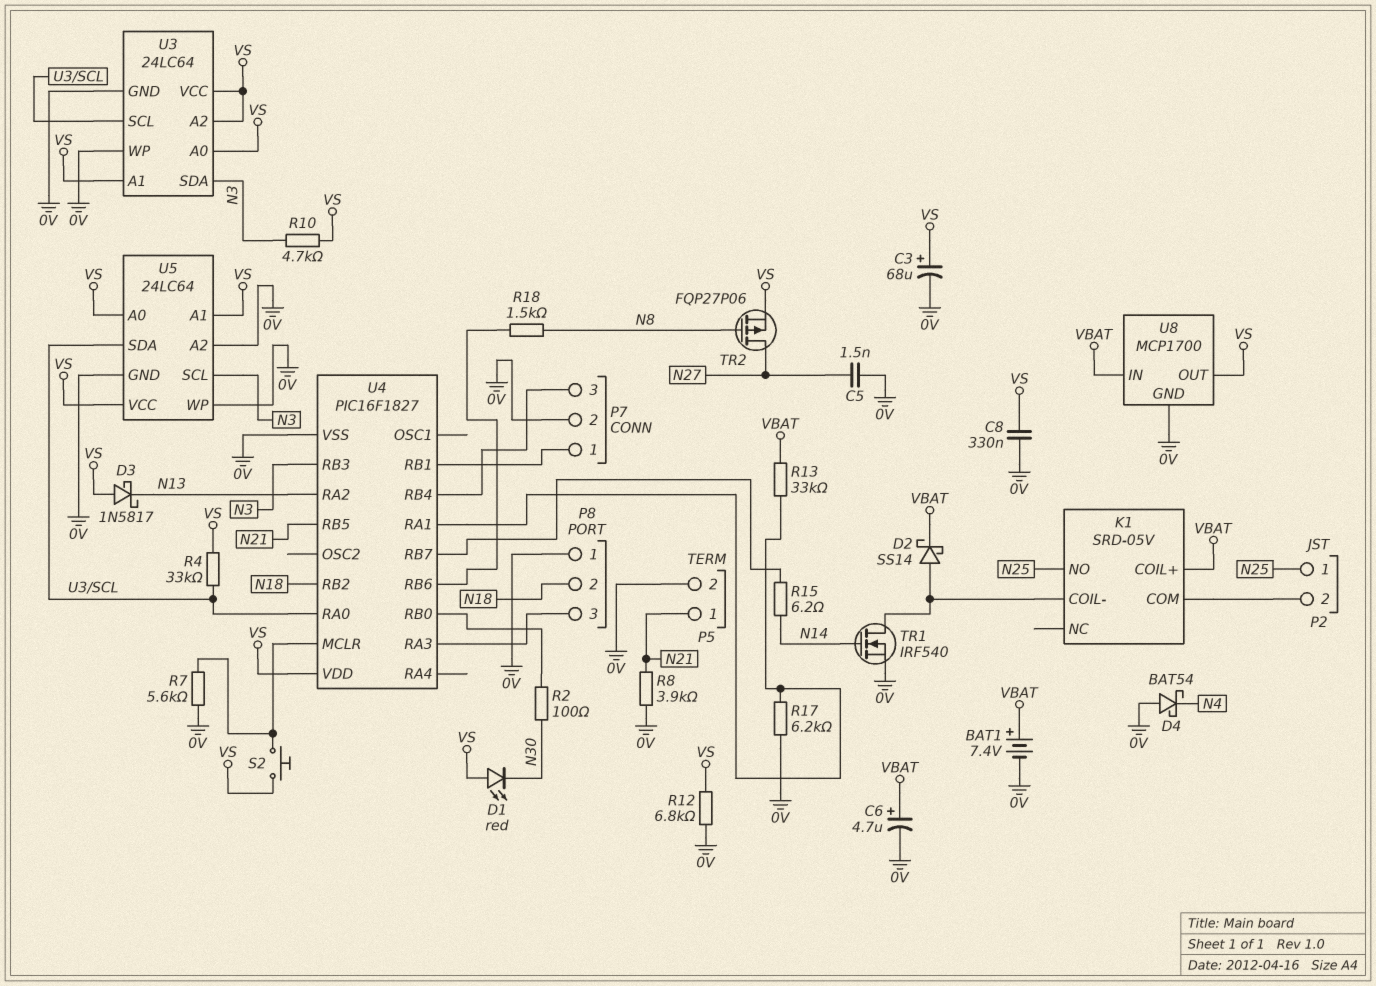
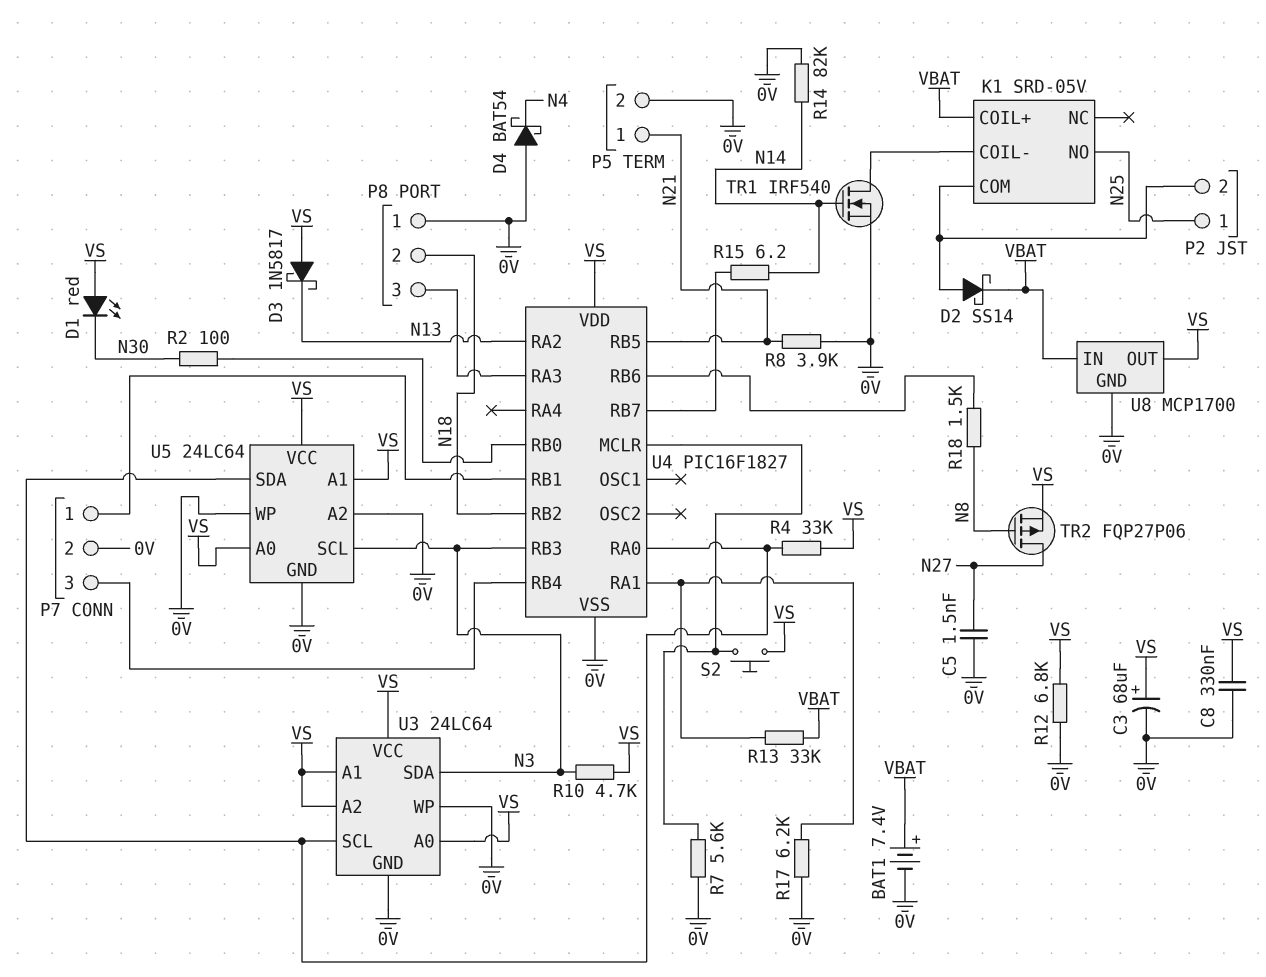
C6: 4.7uF (plus VBAT, minus 0V) -> none
D2: schottky SS14 (A K1/COIL-, K VBAT) -> schottky SS14 (A K1/COM, K VBAT)
R14: none -> 82k (0V, N14)

